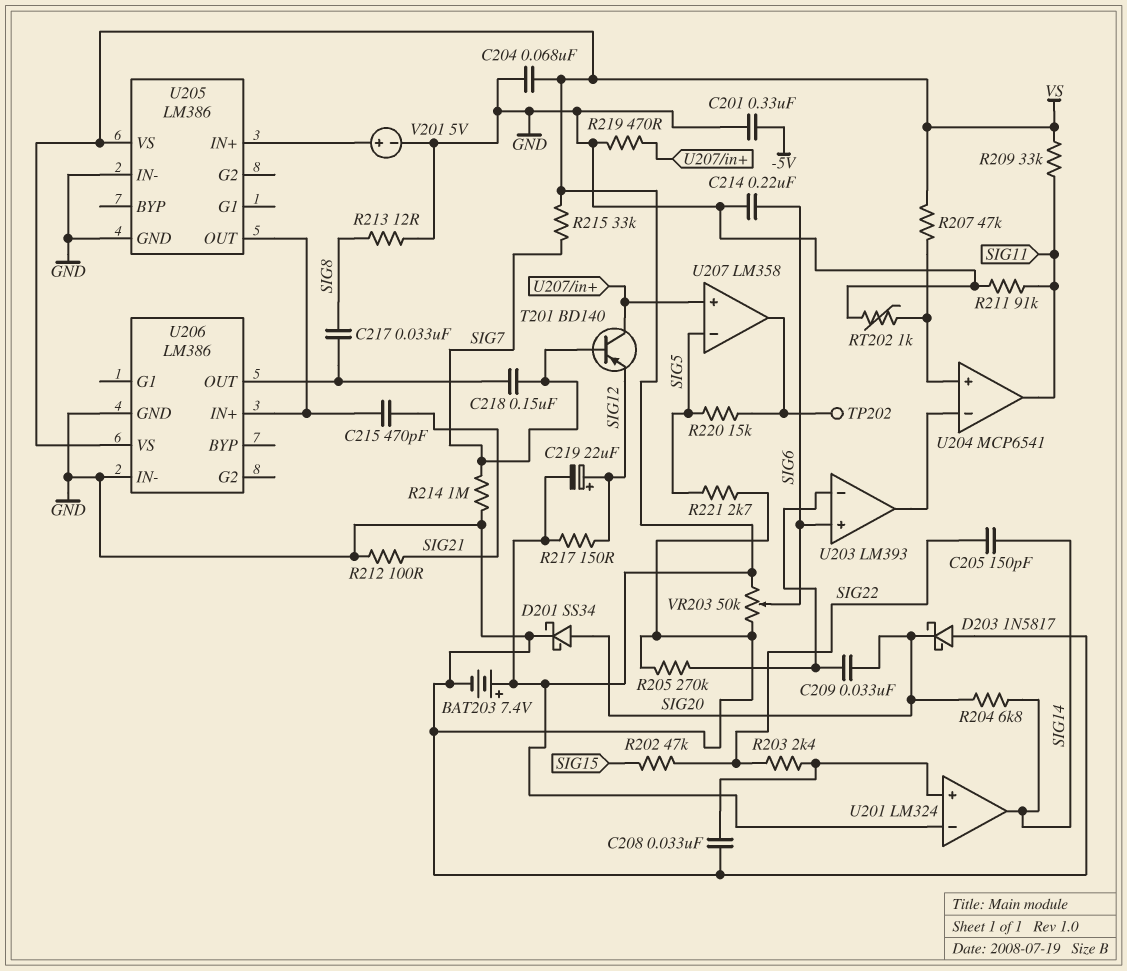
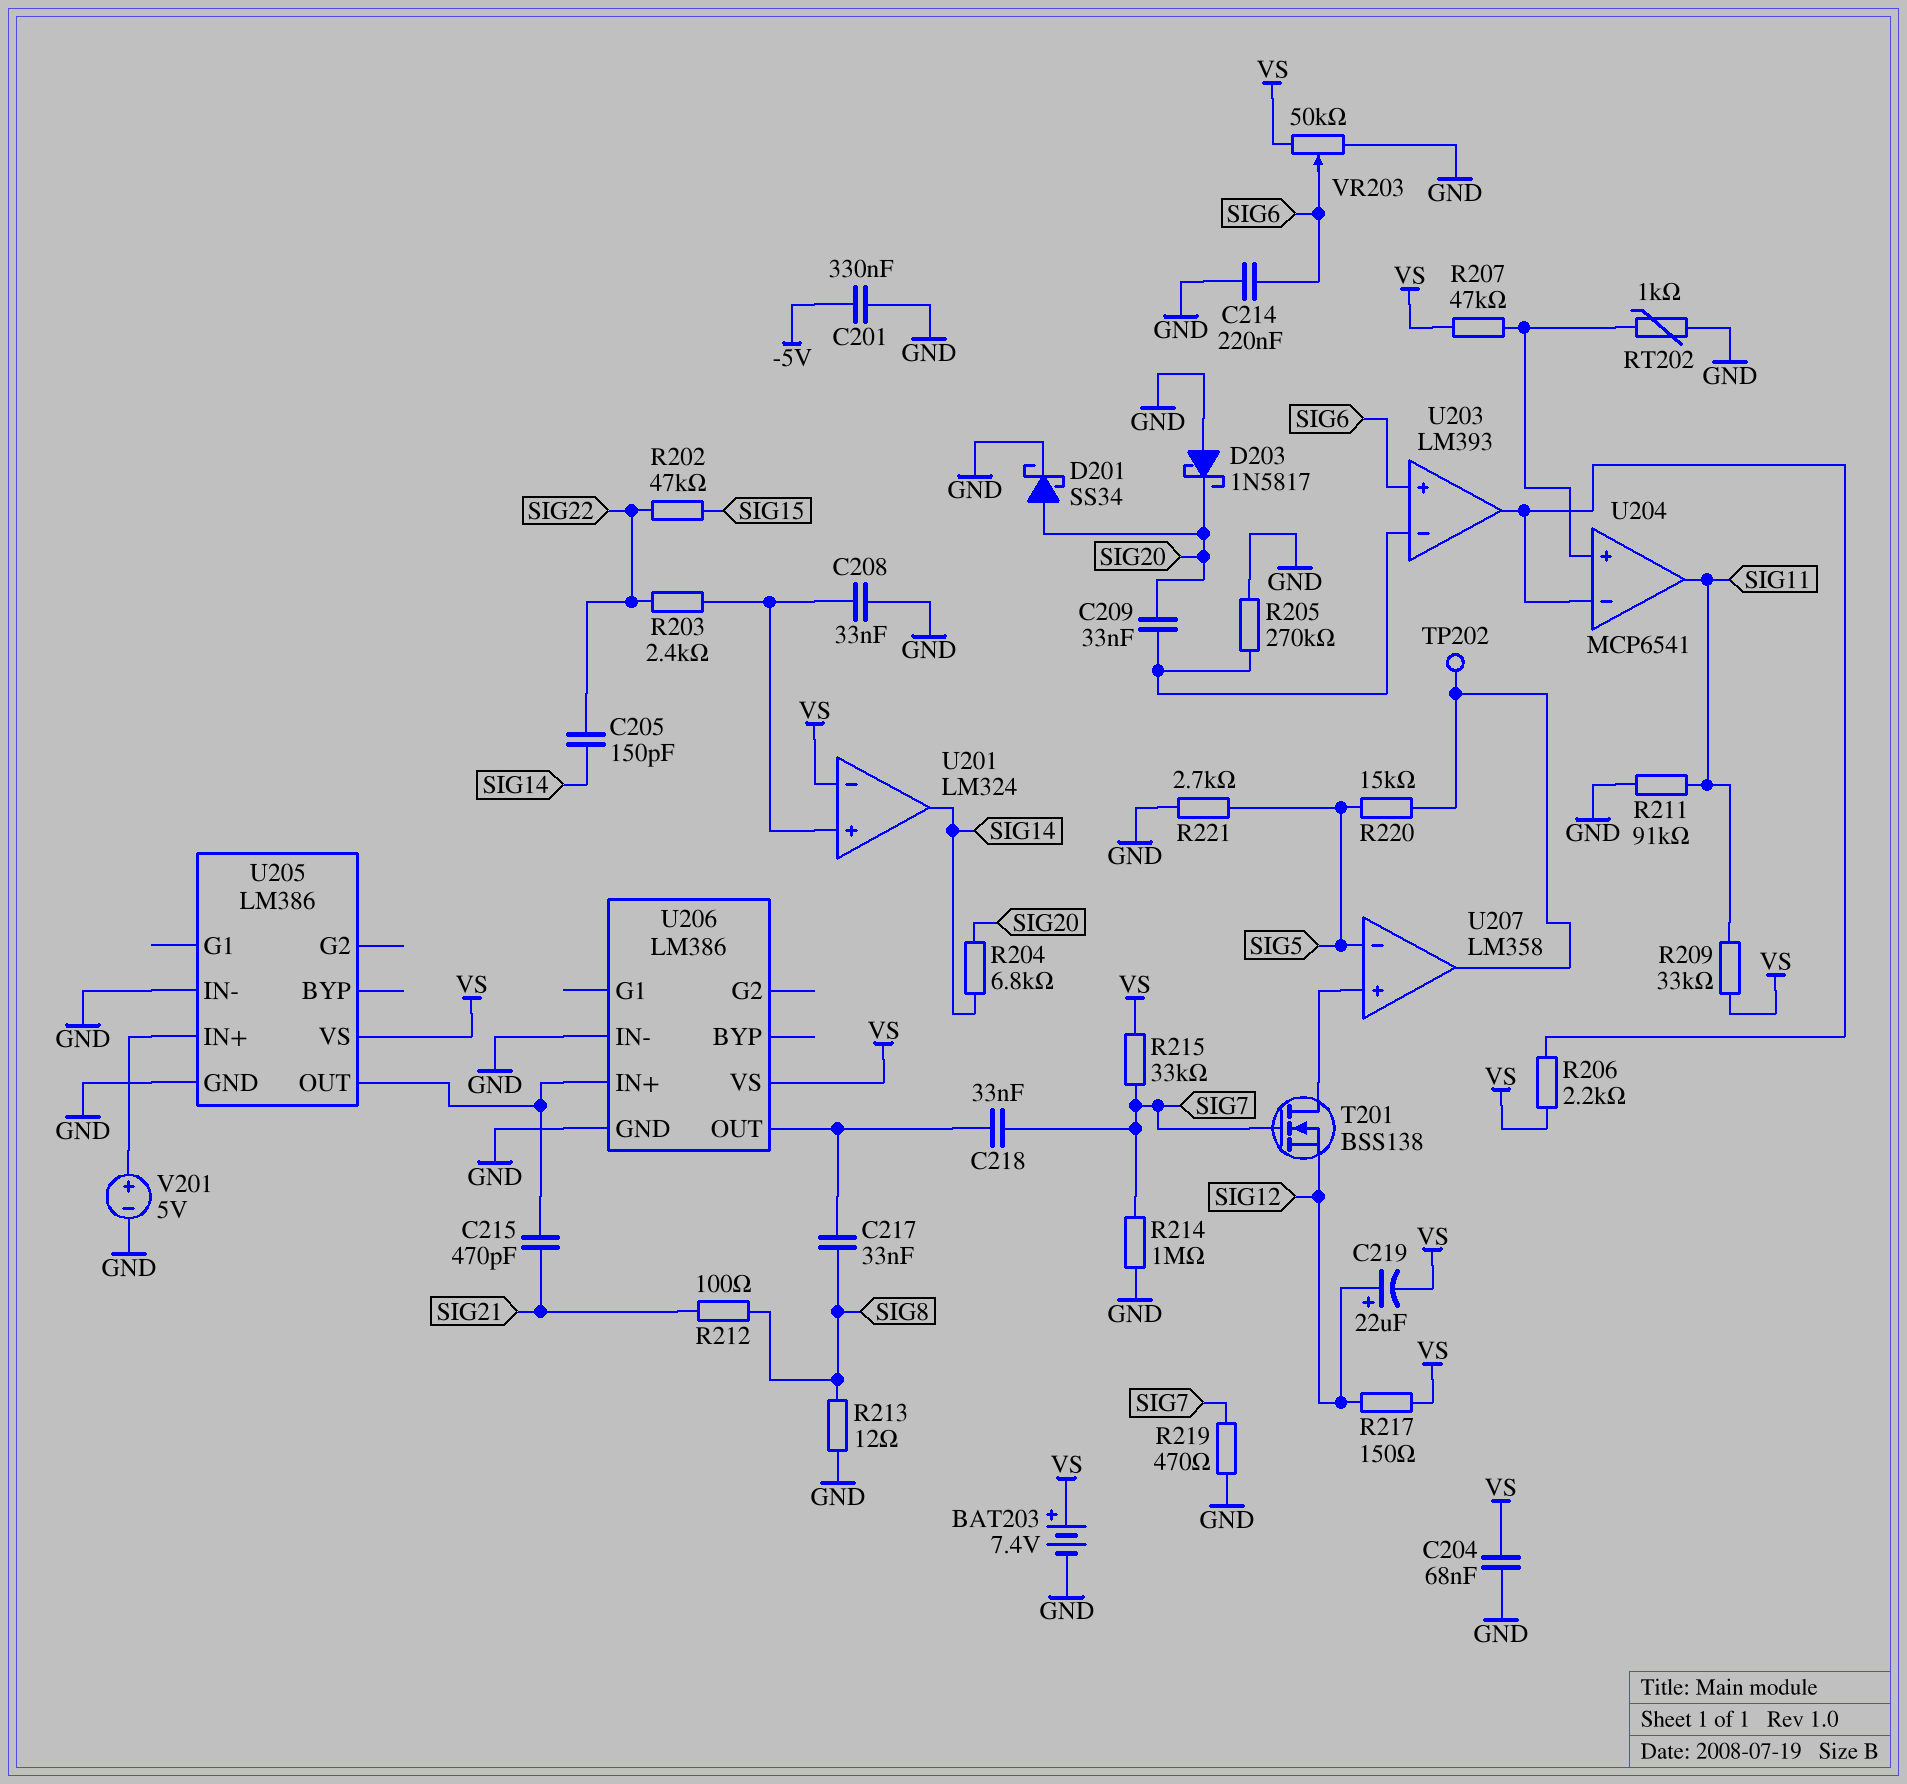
C218: 150nF (SIG7, U206/OUT) -> 33nF (SIG7, U206/OUT)
R206: none -> 2.2k (U203/out, VS)
R212: 100 (GND, SIG21) -> 100 (SIG8, SIG21)
R219: 470 (GND, U207/in+) -> 470 (GND, SIG7)
T201: PNP BD140 (B SIG7, C U207/in+, E SIG12) -> NMOS BSS138 (G SIG7, D U207/in+, S SIG12)

